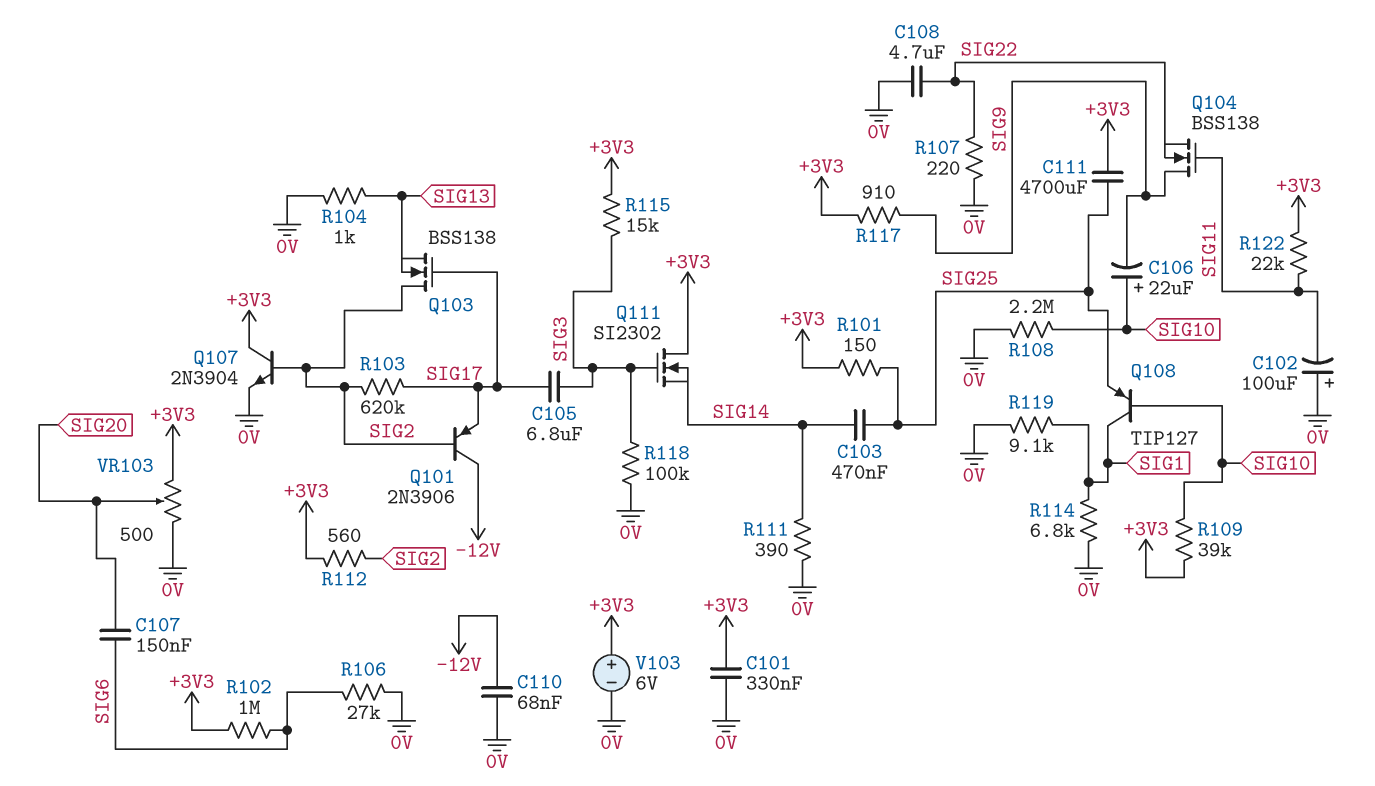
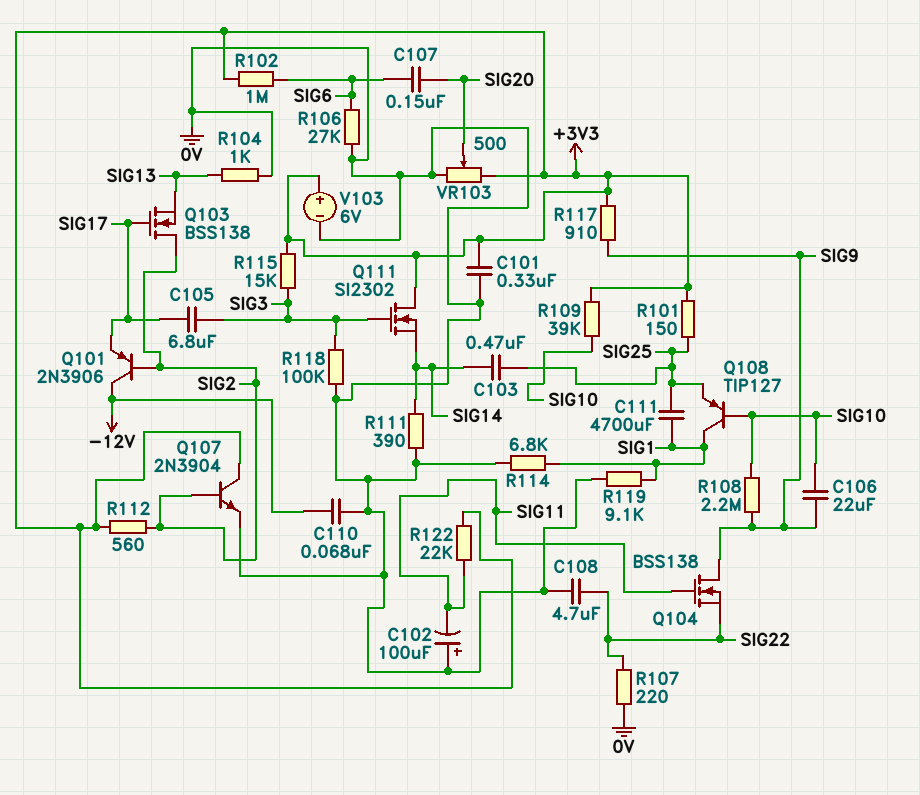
C106: 22uF (plus SIG10, minus SIG9) -> 22uF (SIG9, SIG10)
C111: 4700uF (+3V3, SIG25) -> 4700uF (SIG1, SIG25)
R103: 620k (SIG2, SIG17) -> none
R108: 2.2M (0V, SIG10) -> 2.2M (SIG9, SIG10)

